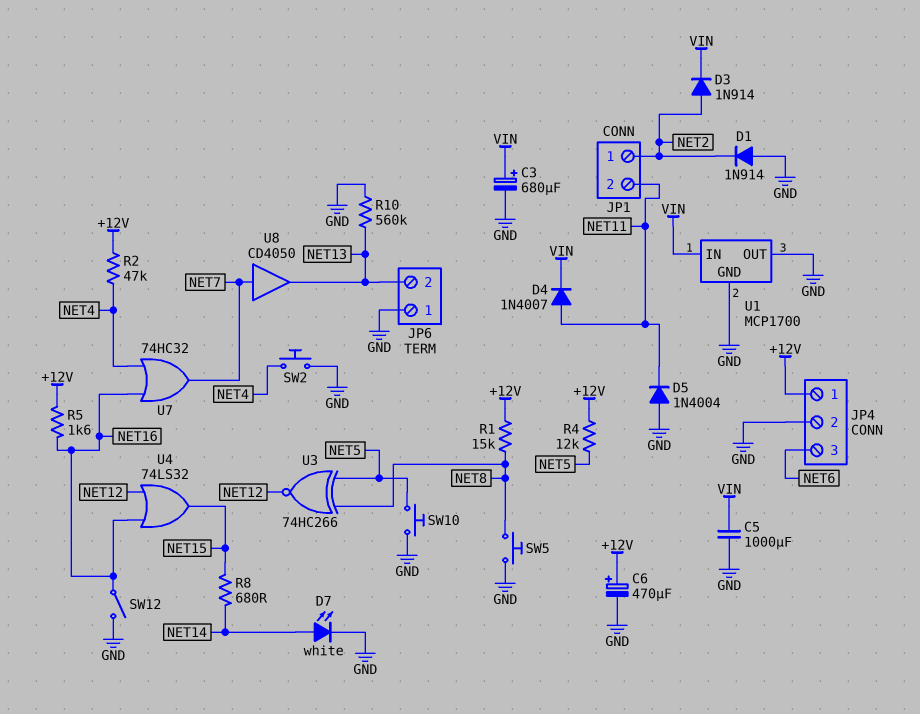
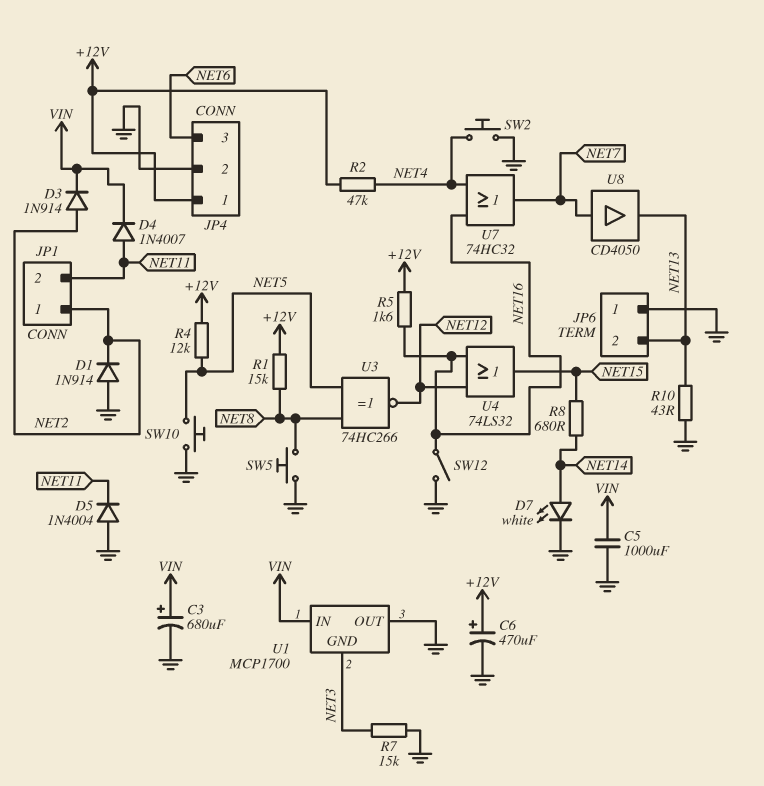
R7: none -> 15k (GND, NET3)
R10: 560k (GND, NET13) -> 43 (GND, NET13)
U1 pin GND: GND -> NET3

